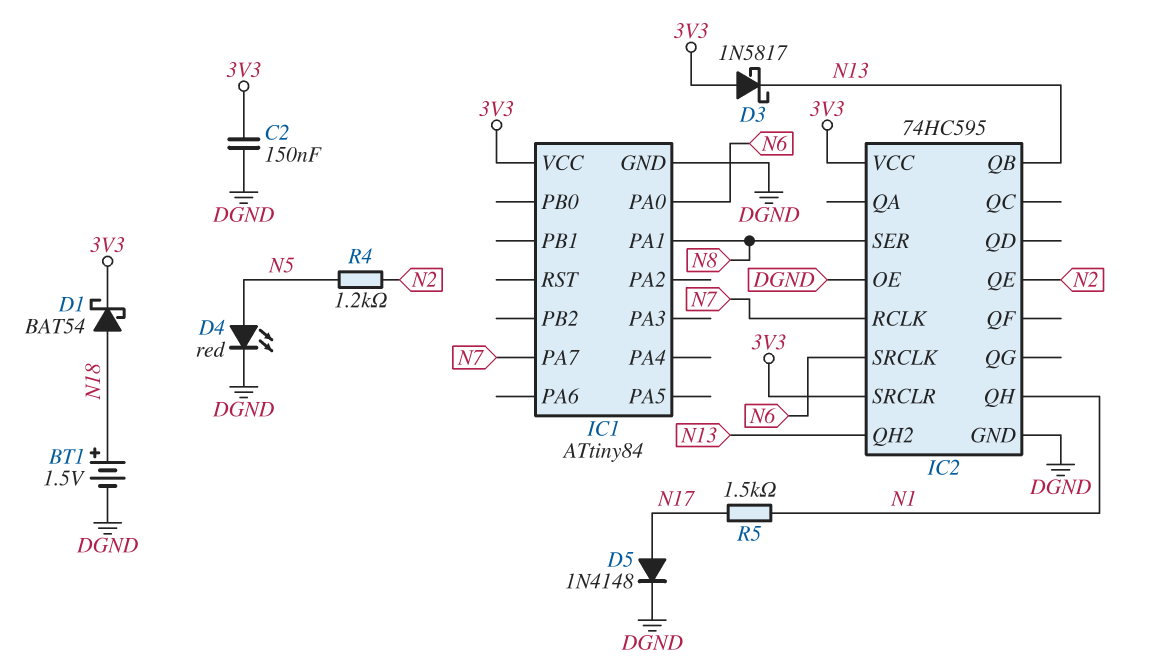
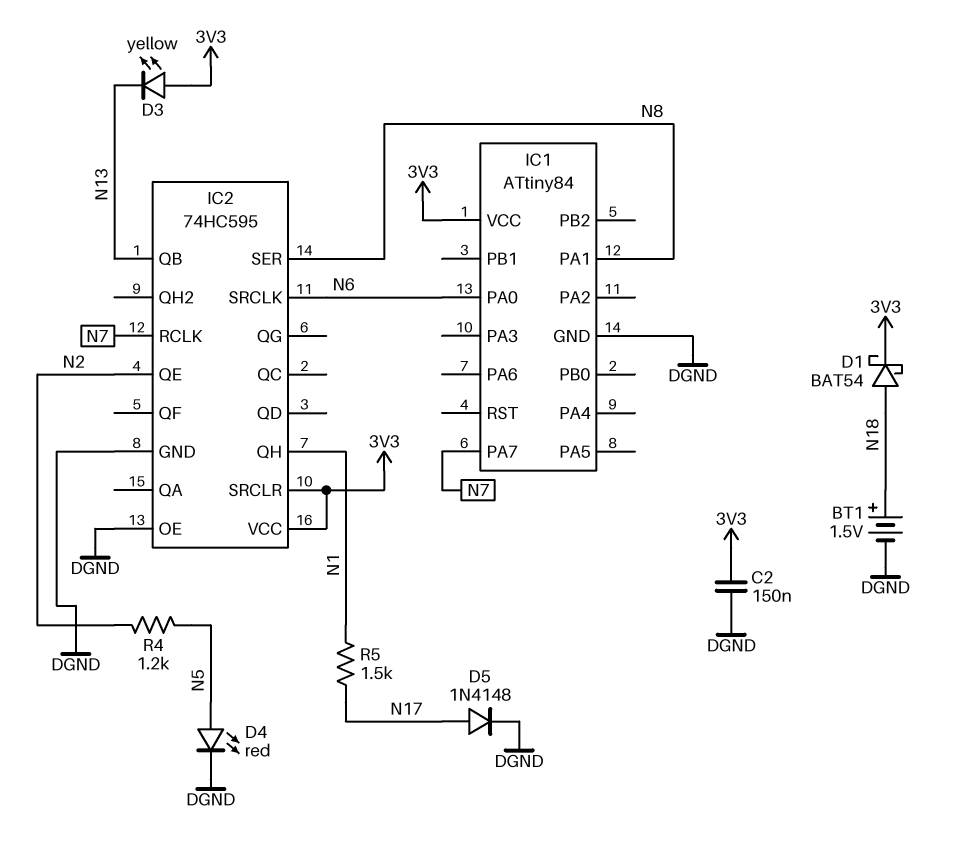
D3: schottky 1N5817 (A 3V3, K N13) -> LED yellow (A 3V3, K N13)
IC2 pin QH2: N13 -> none

